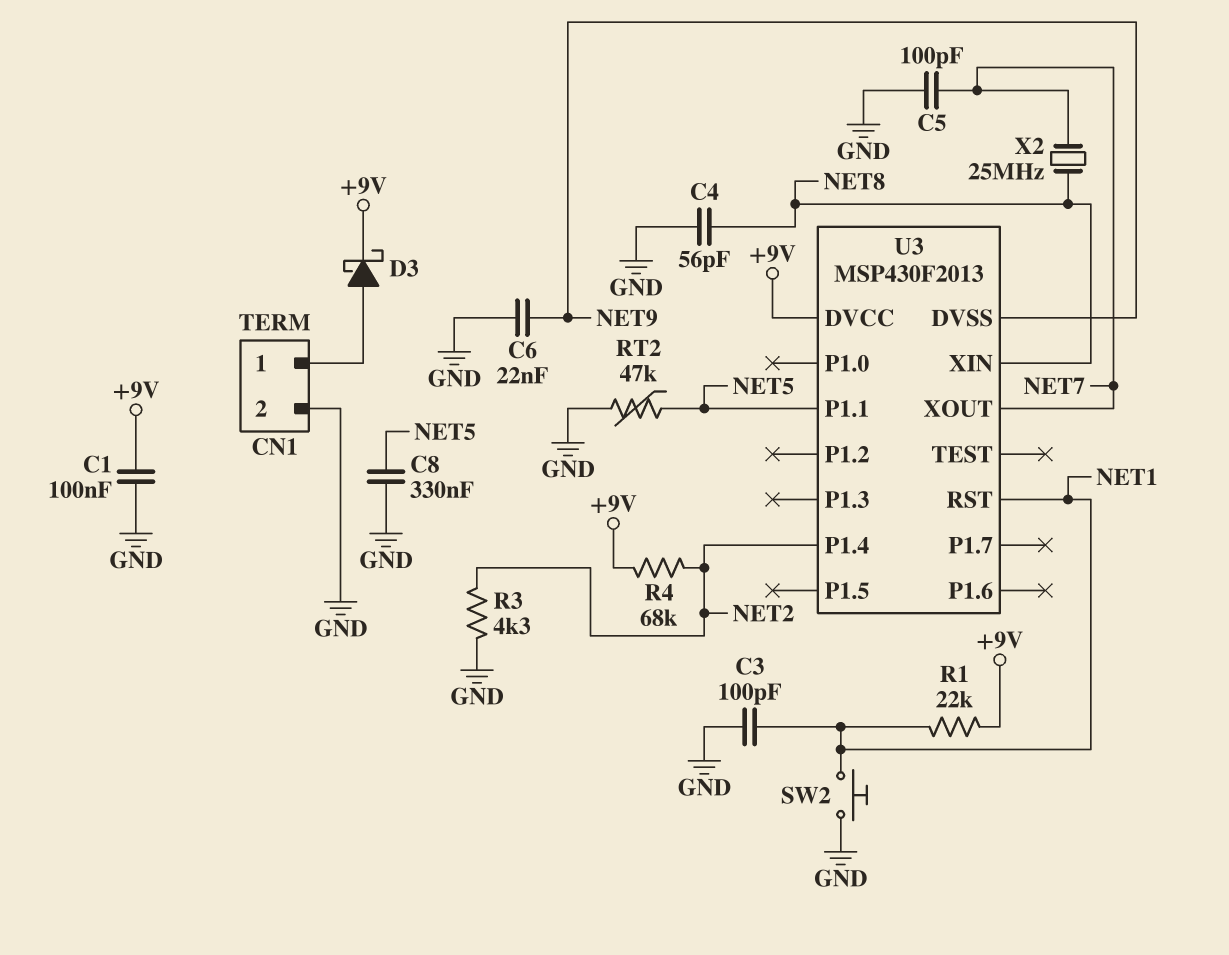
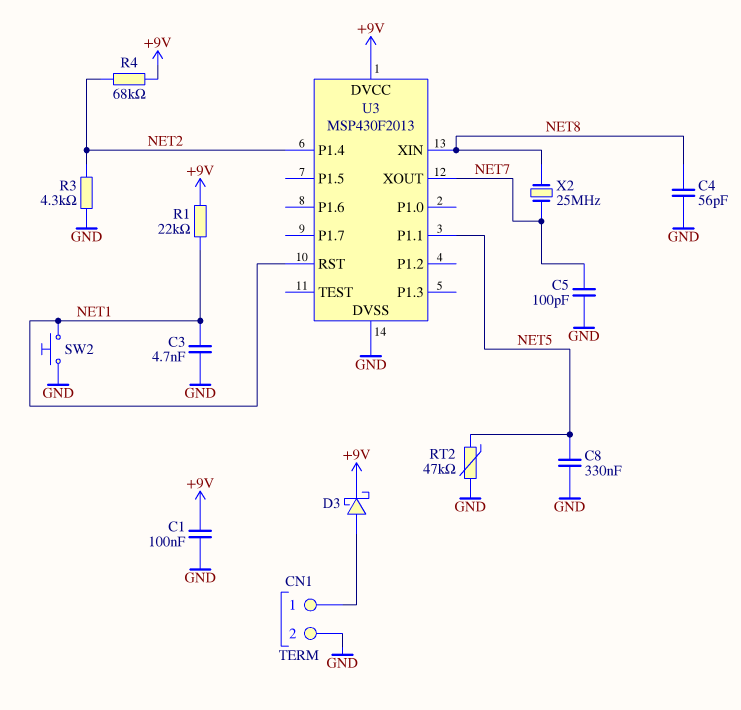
C3: 100pF (GND, NET1) -> 4.7nF (GND, NET1)
C6: 22nF (GND, NET9) -> none
U3 pin DVSS: NET9 -> GND

